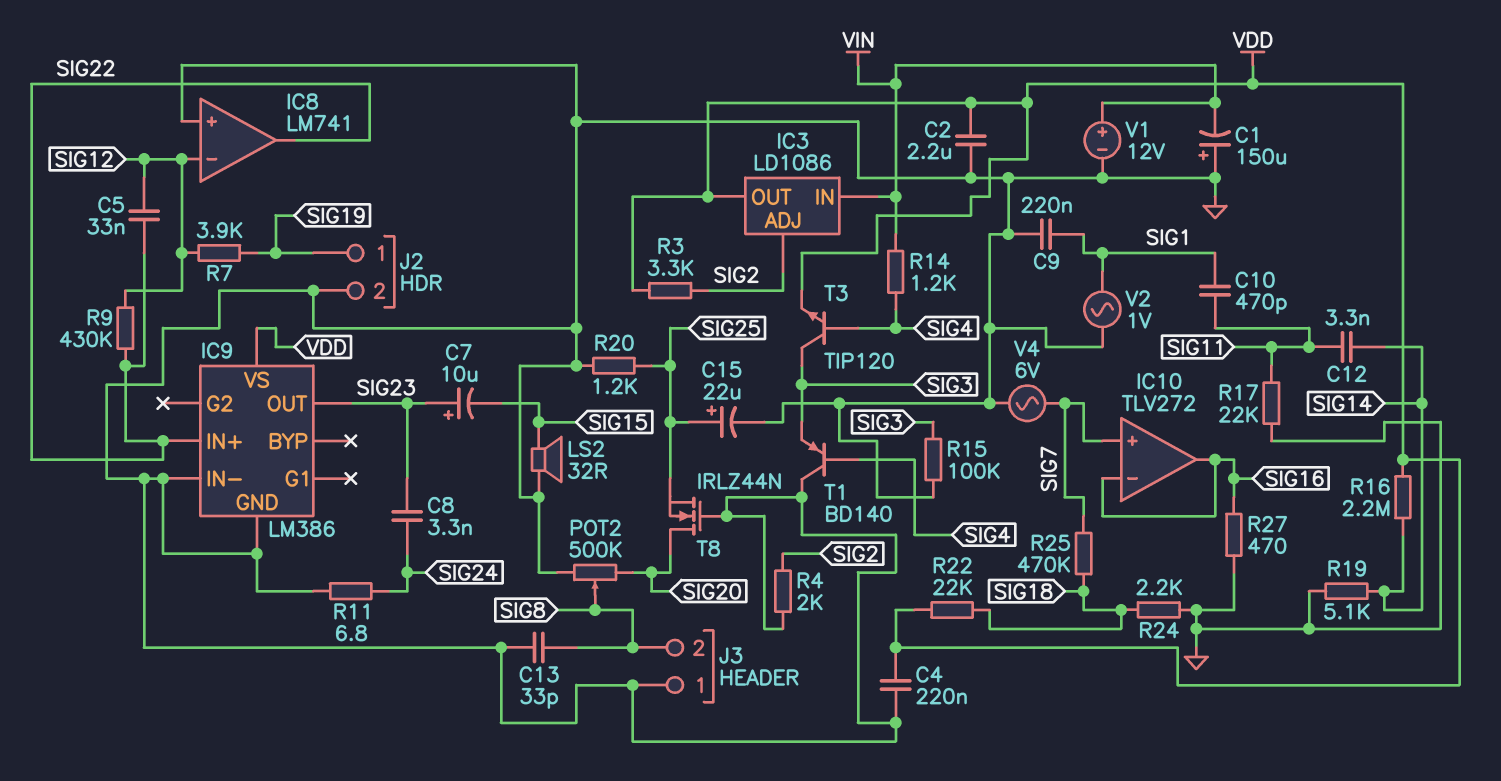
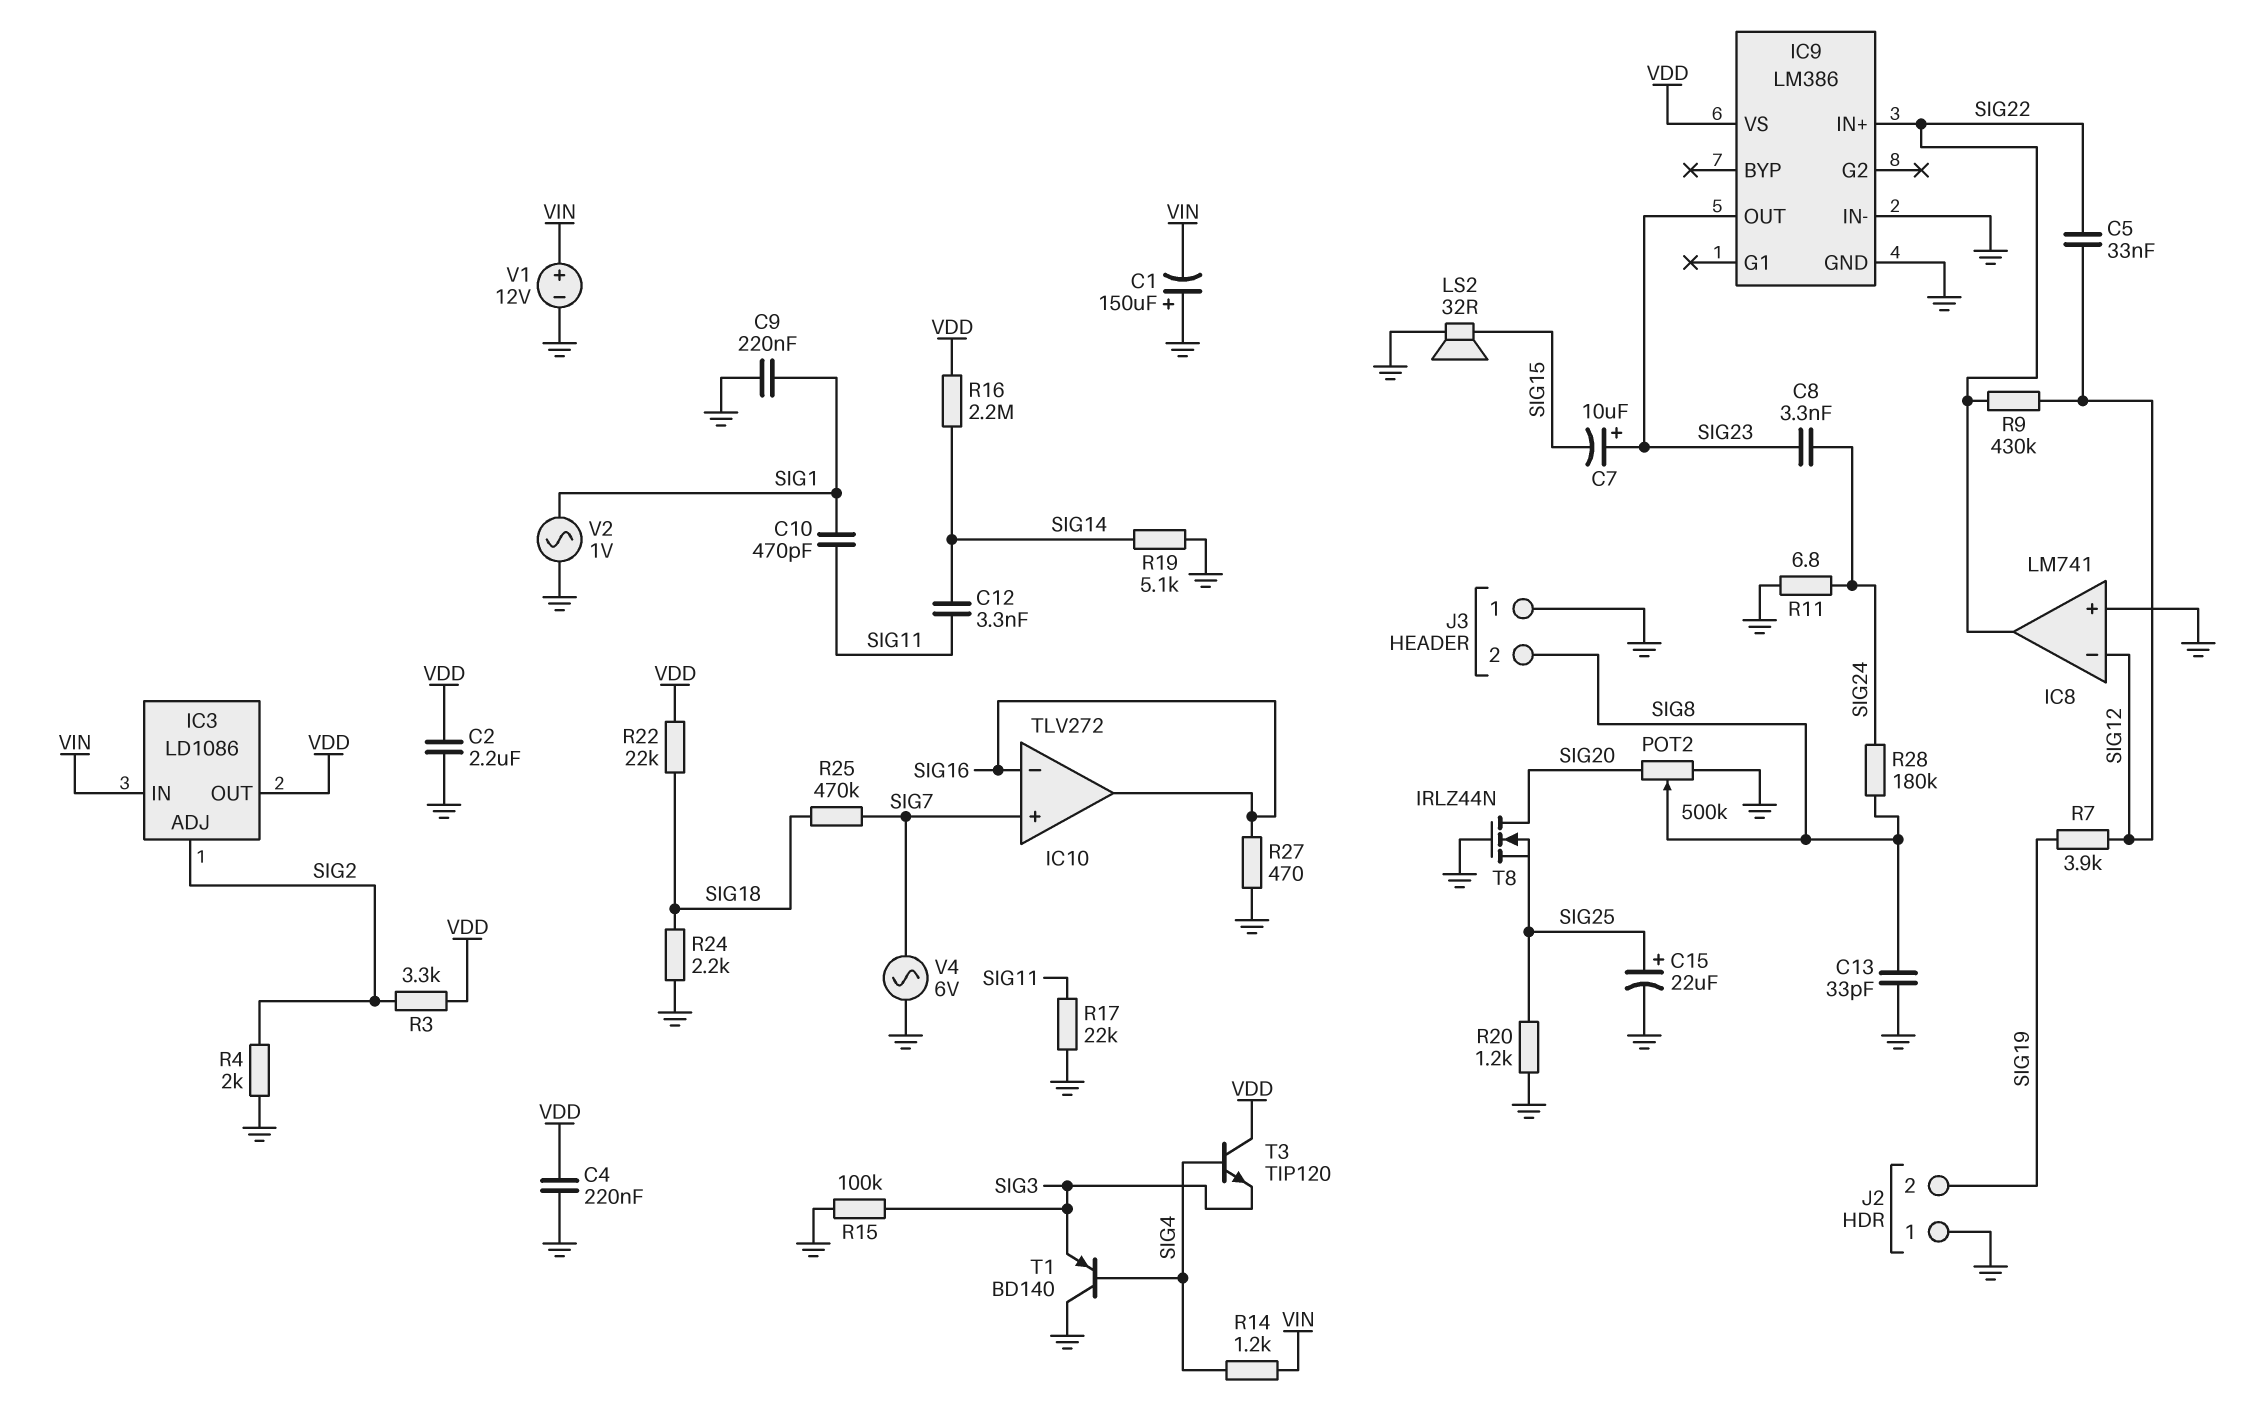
J2 pin 1: SIG19 -> GND
J2 pin 2: GND -> SIG19
R28: none -> 180k (SIG8, SIG24)
T3: NPN TIP120 (B SIG4, C SIG3, E VDD) -> NPN TIP120 (B SIG4, C VDD, E SIG3)

